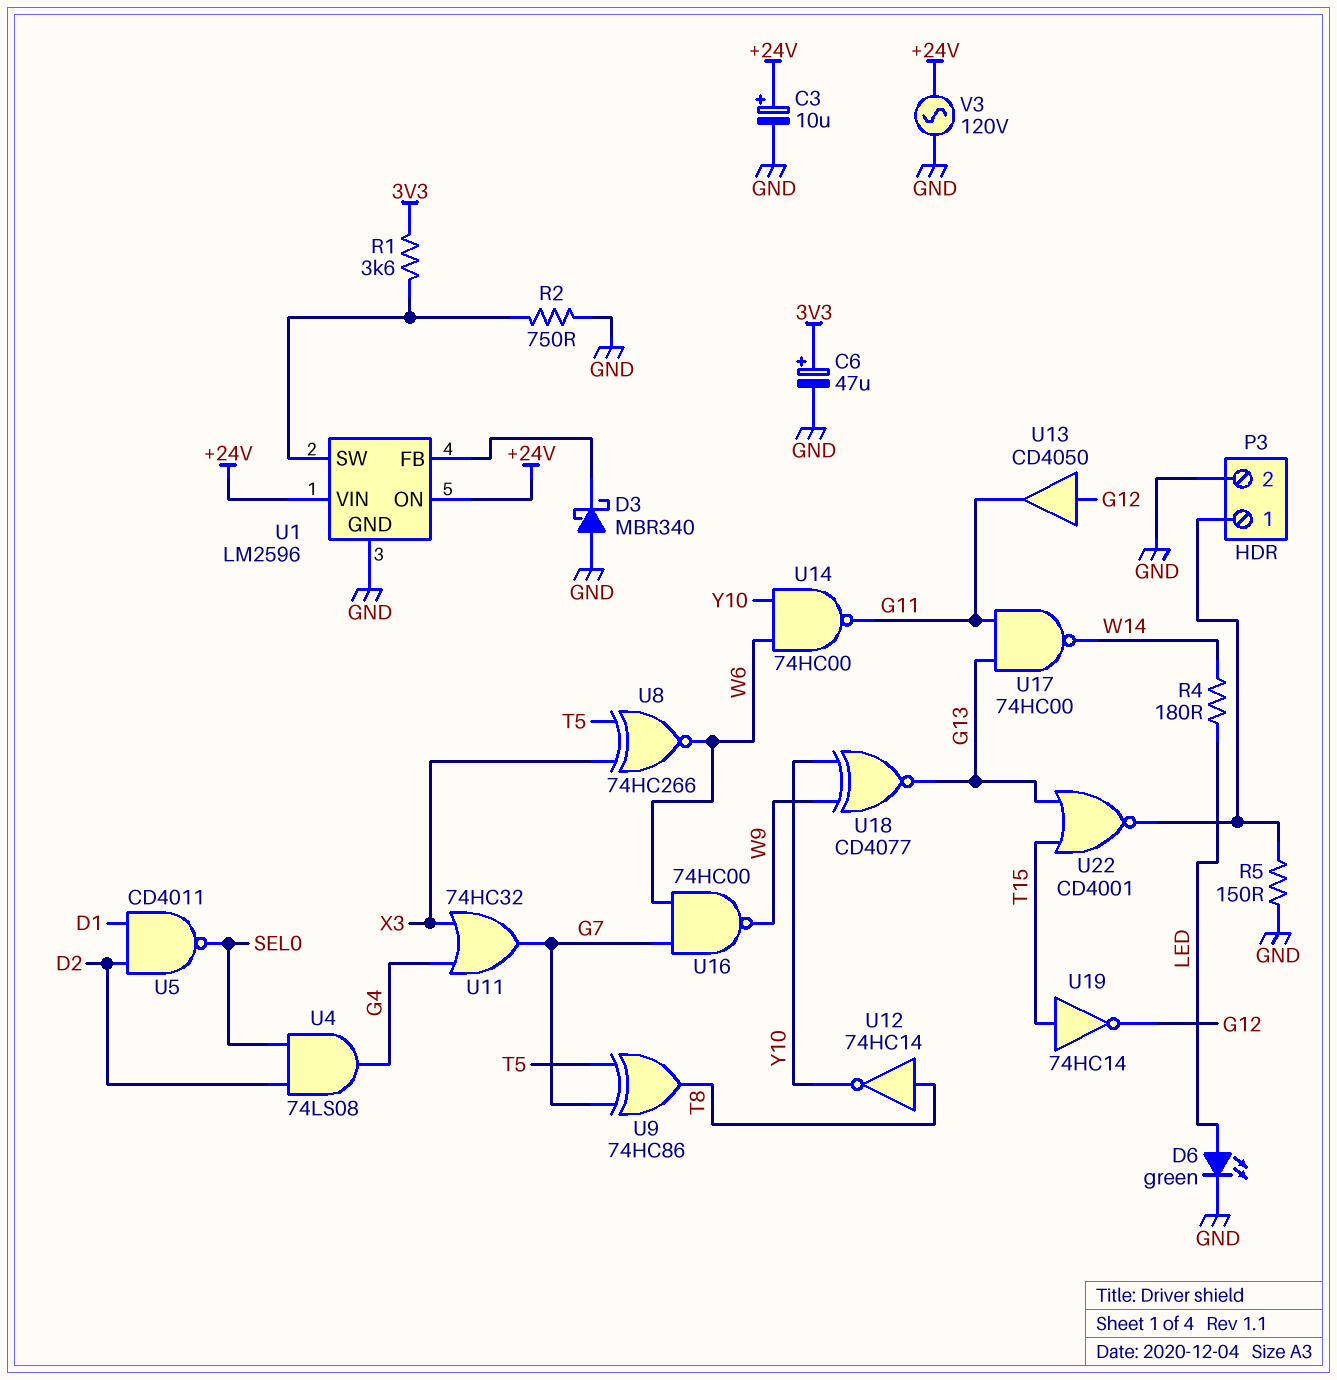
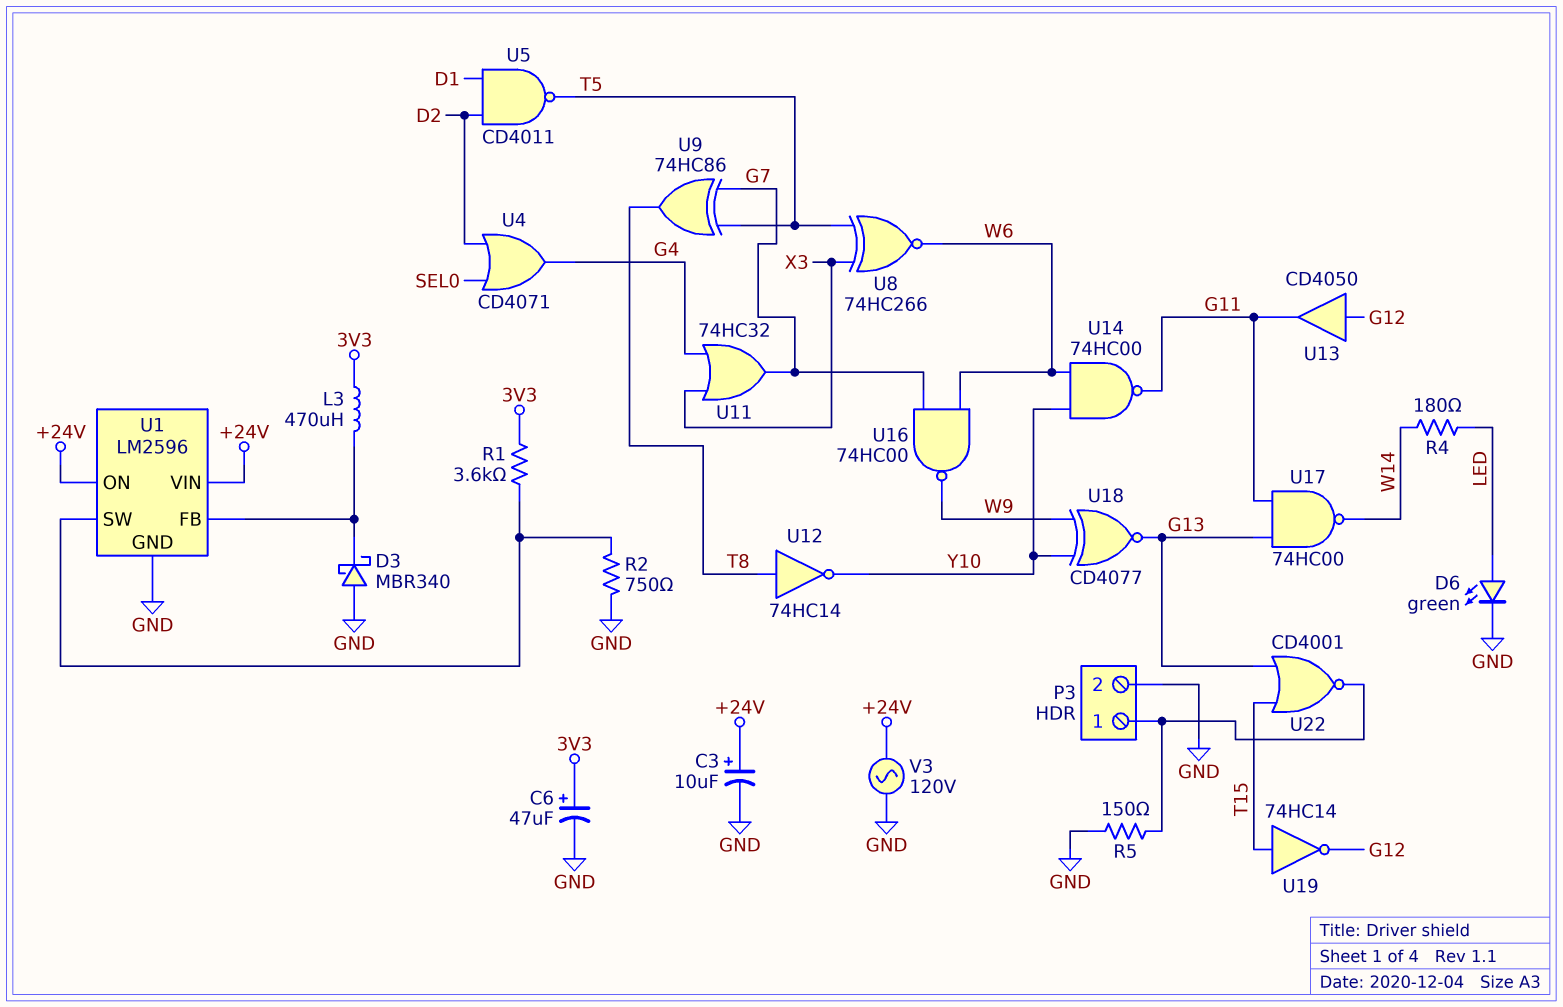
L3: none -> 470uH (3V3, U1/FB)
U4: AND 74LS08 (in D2, in SEL0, out G4) -> OR CD4071 (in D2, in SEL0, out G4)
U5: NAND CD4011 (in D1, in D2, out SEL0) -> NAND CD4011 (in D1, in D2, out T5)

